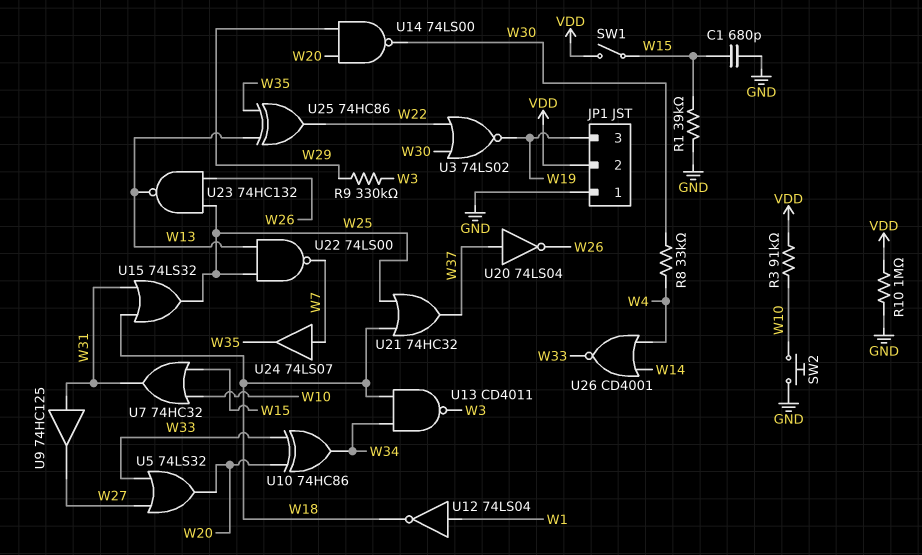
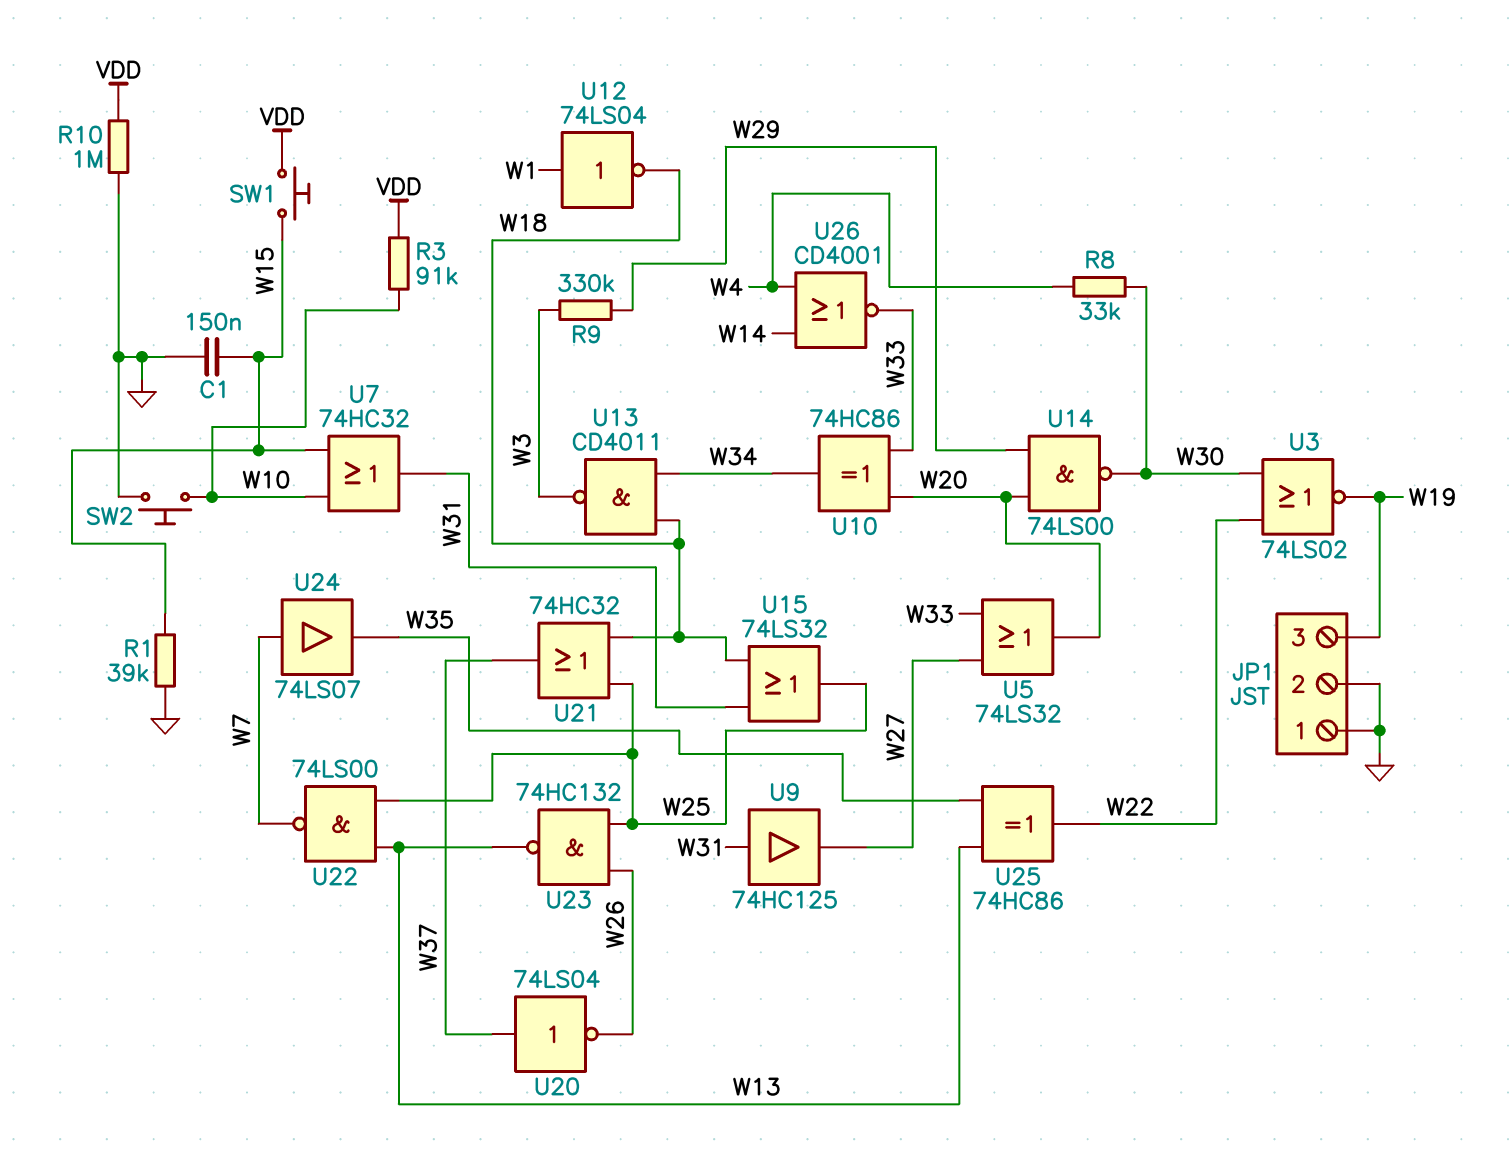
C1: 680pF (GND, W15) -> 150nF (GND, W15)
JP1 pin 2: VDD -> GND
SW1: switch (VDD, W15) -> button (VDD, W15)

